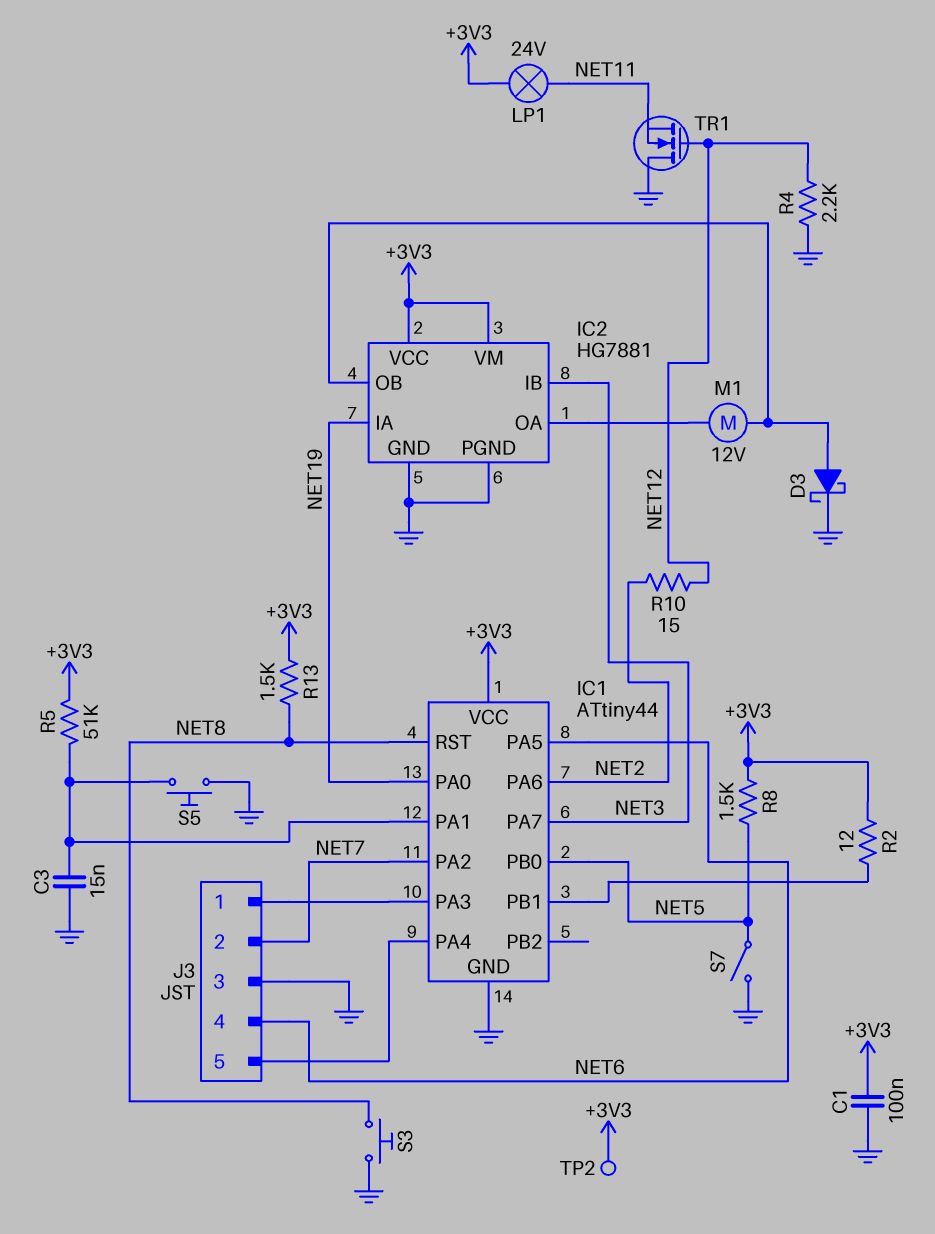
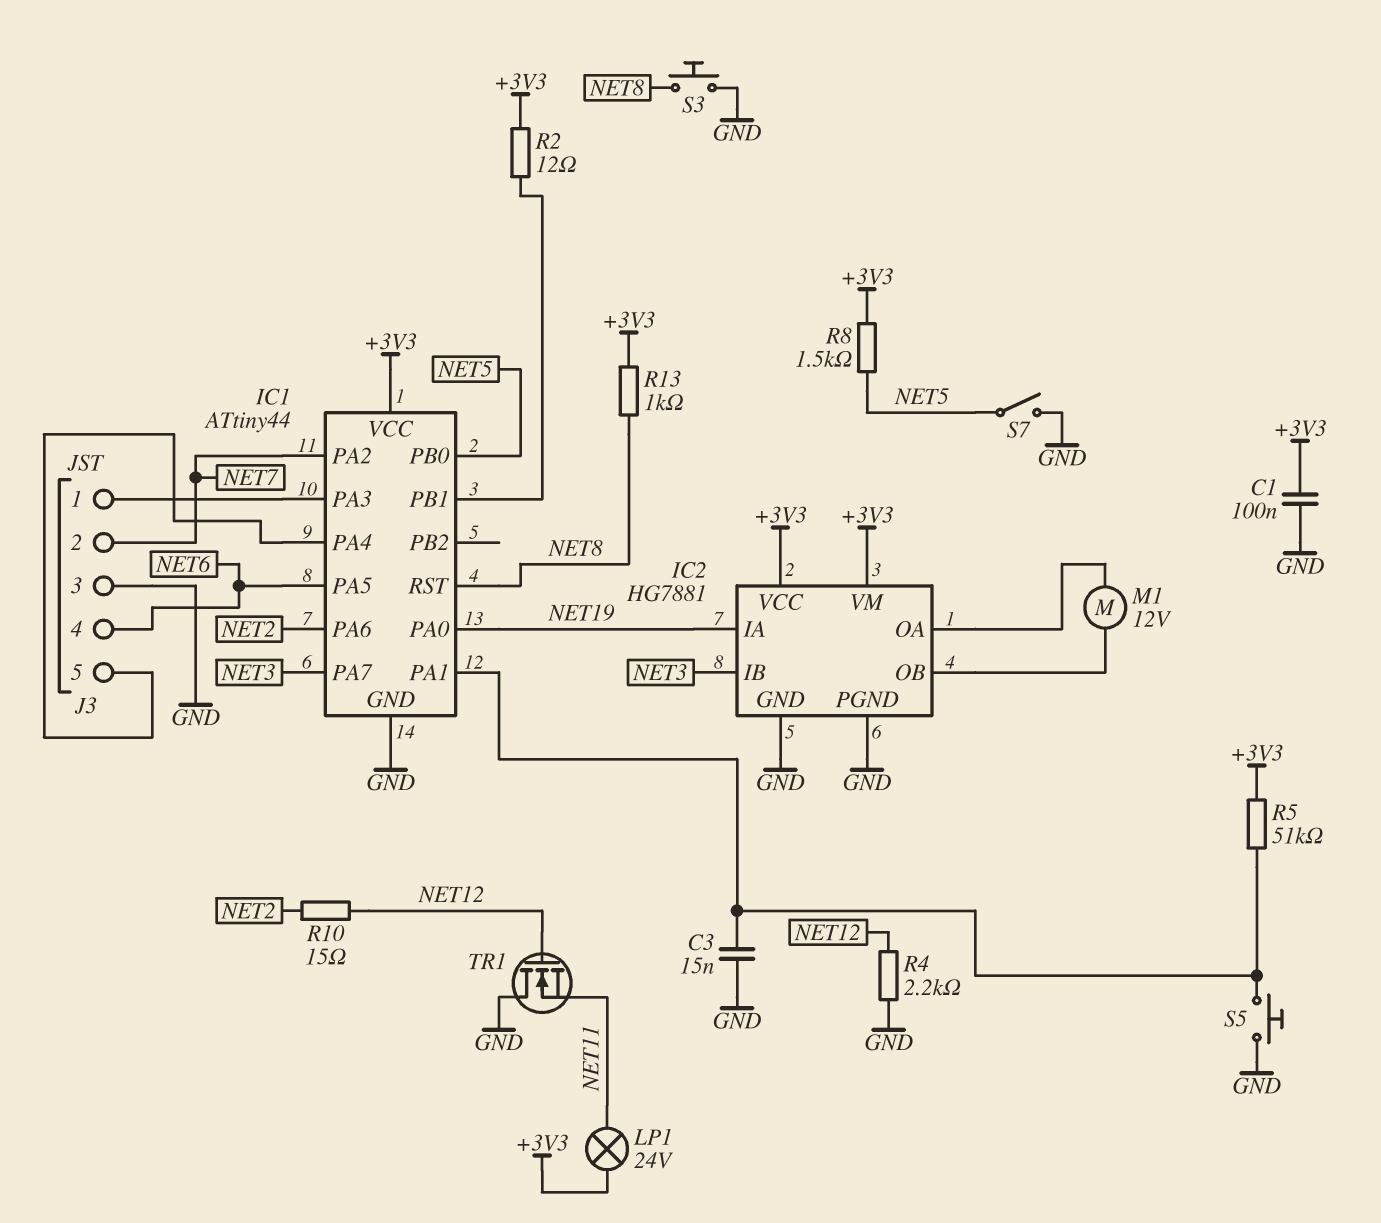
D3: schottky (A IC2/OB, K GND) -> none
R13: 1.5k (+3V3, NET8) -> 1k (+3V3, NET8)
TP2: test point (+3V3) -> none

